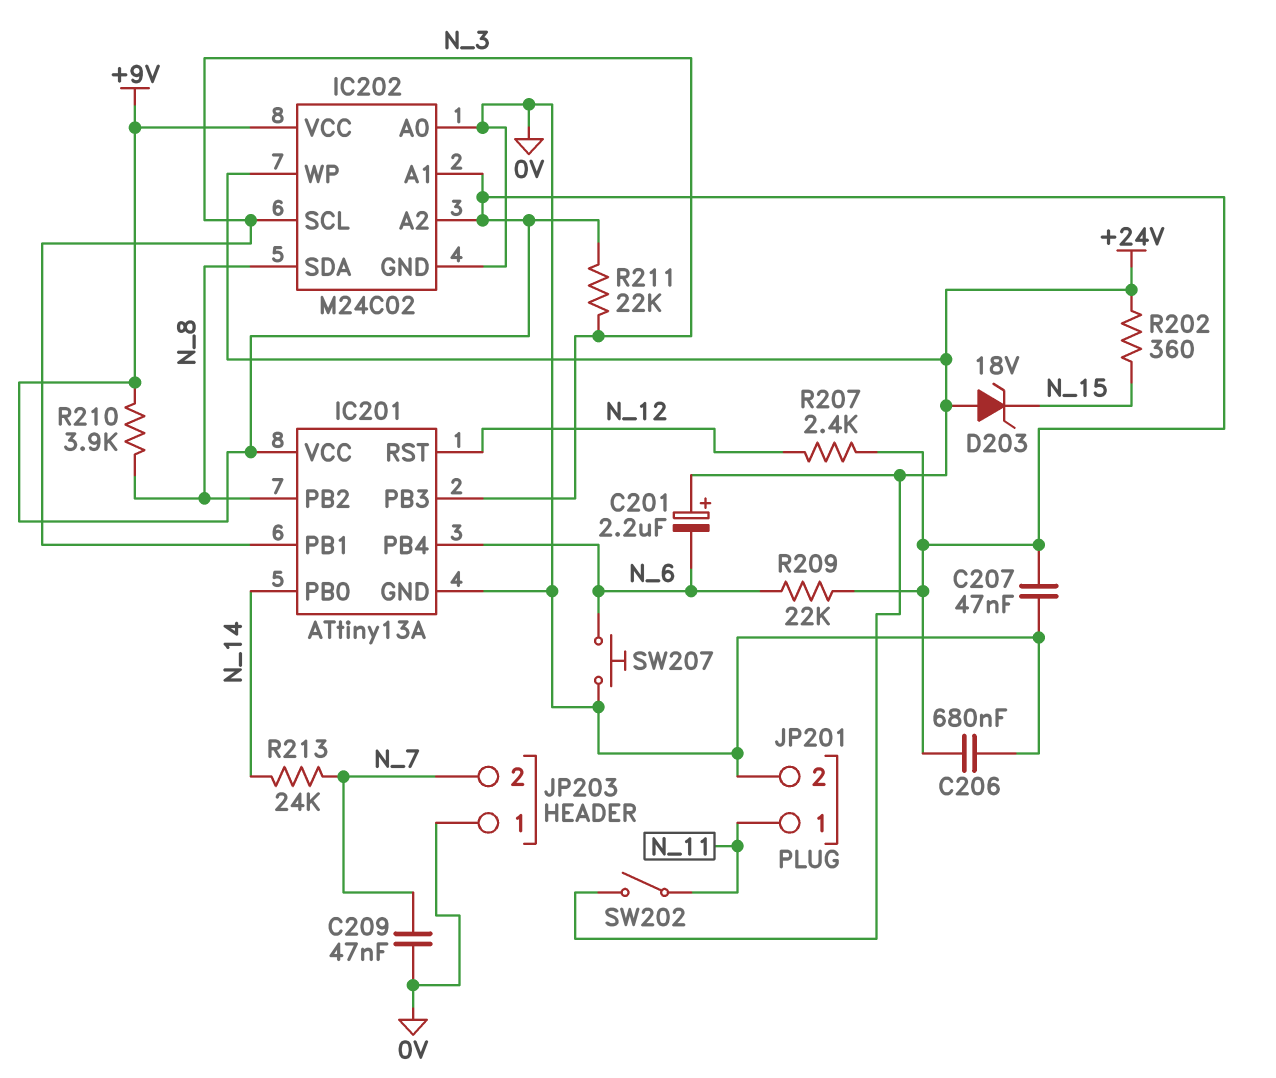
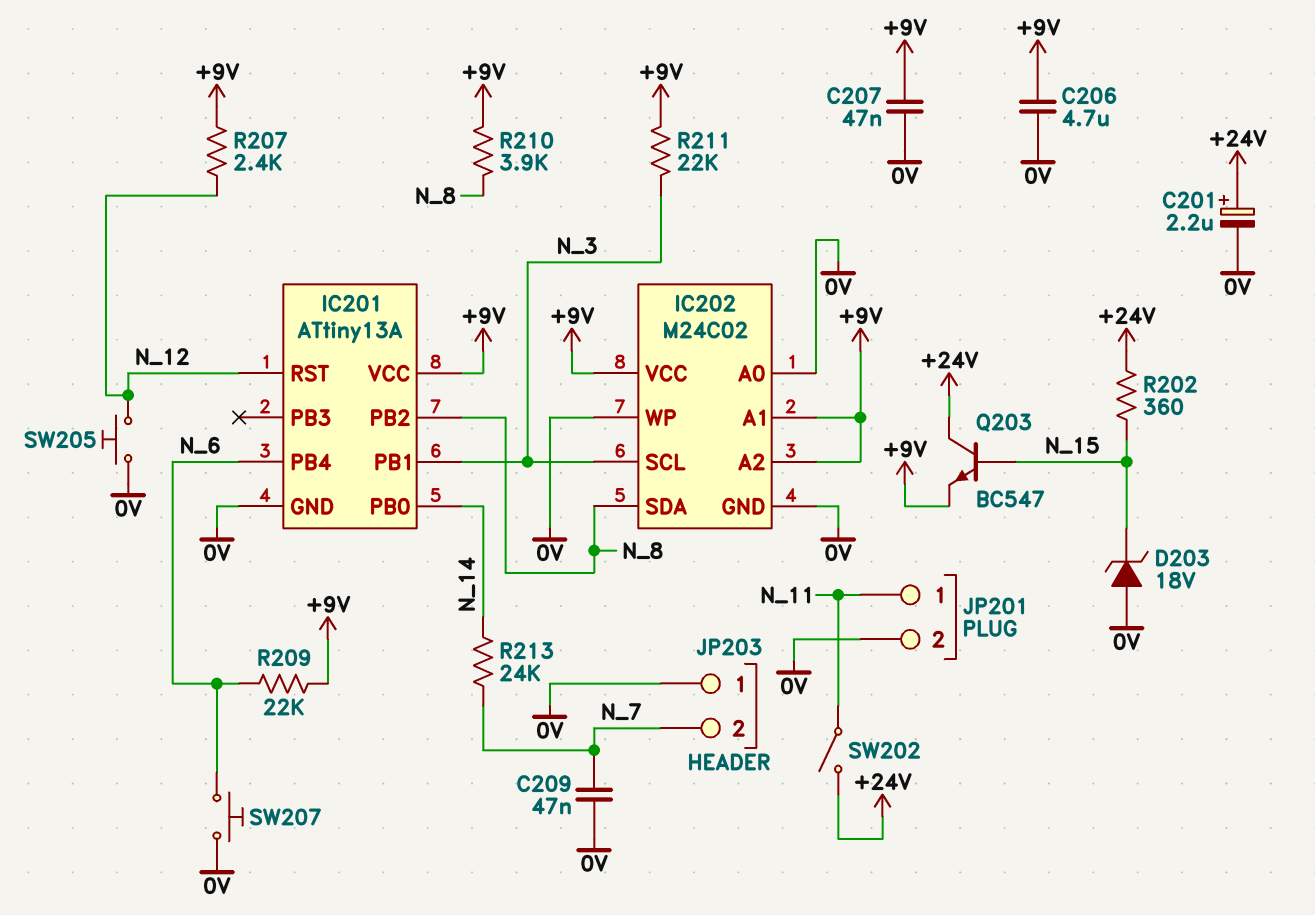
C201: 2.2uF (plus +24V, minus N_6) -> 2.2uF (plus +24V, minus 0V)
C206: 680nF (+9V, 0V) -> 4.7uF (+9V, 0V)
D203: zener 18V (A +24V, K N_15) -> zener 18V (A 0V, K N_15)
IC201 pin PB3: N_3 -> none
IC202 pin WP: +24V -> 0V
Q203: none -> NPN BC547 (B N_15, C +24V, E +9V)
SW205: none -> button (0V, N_12)

